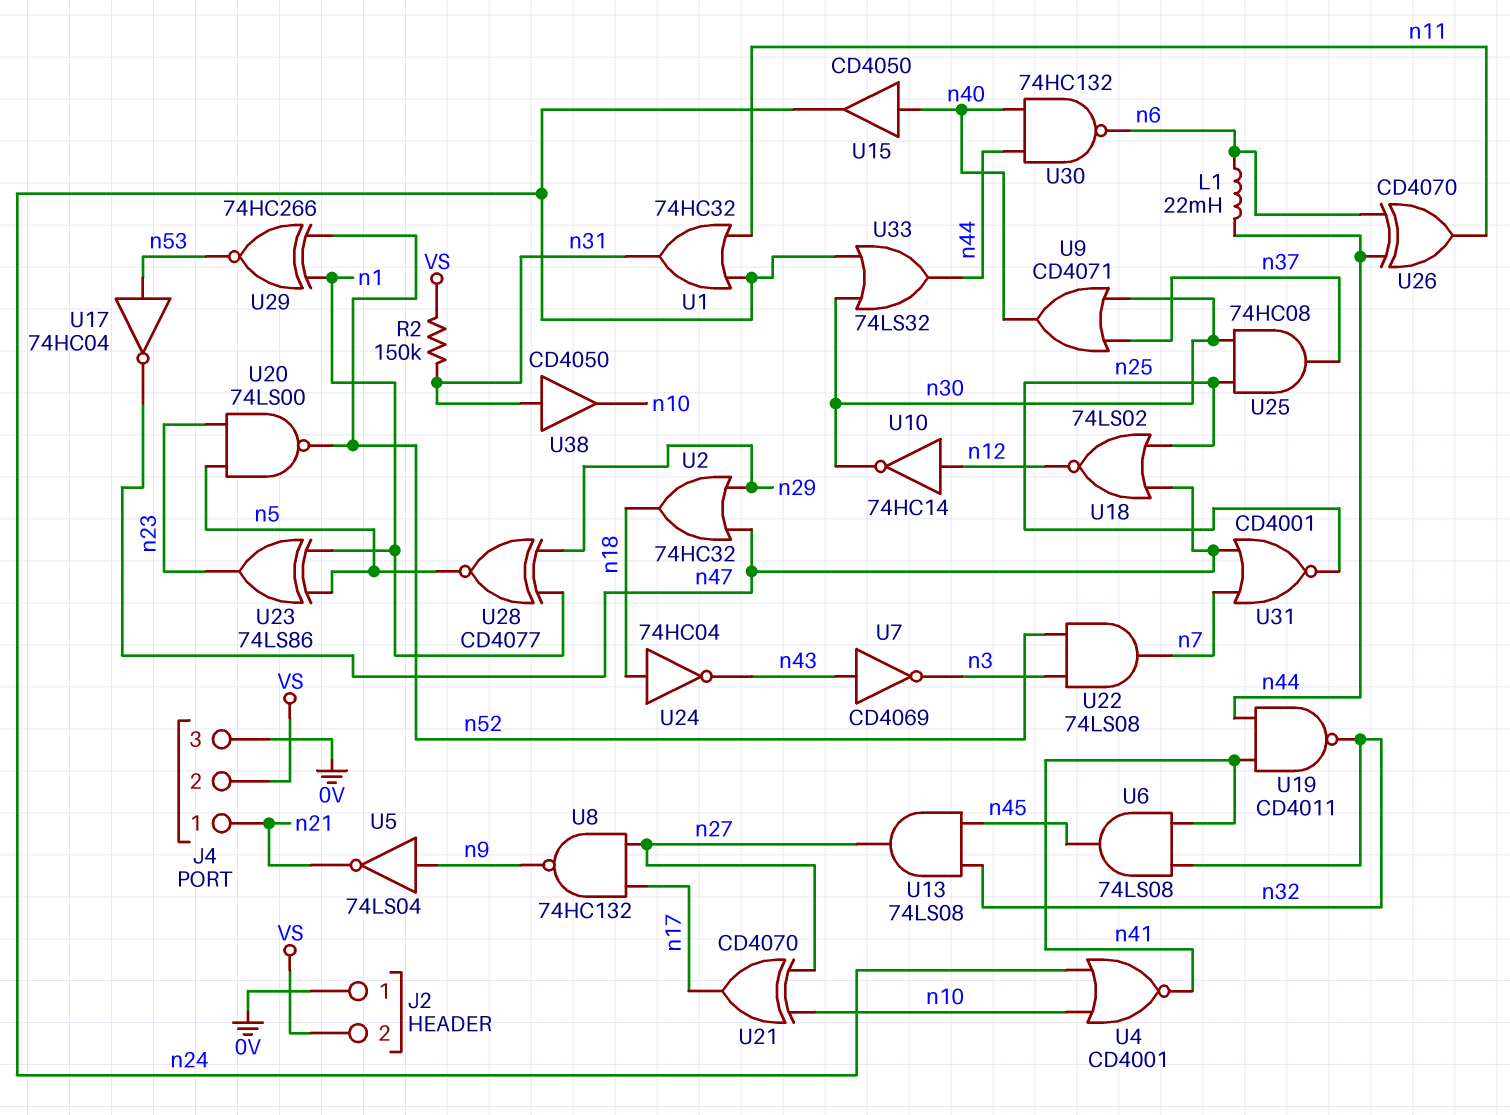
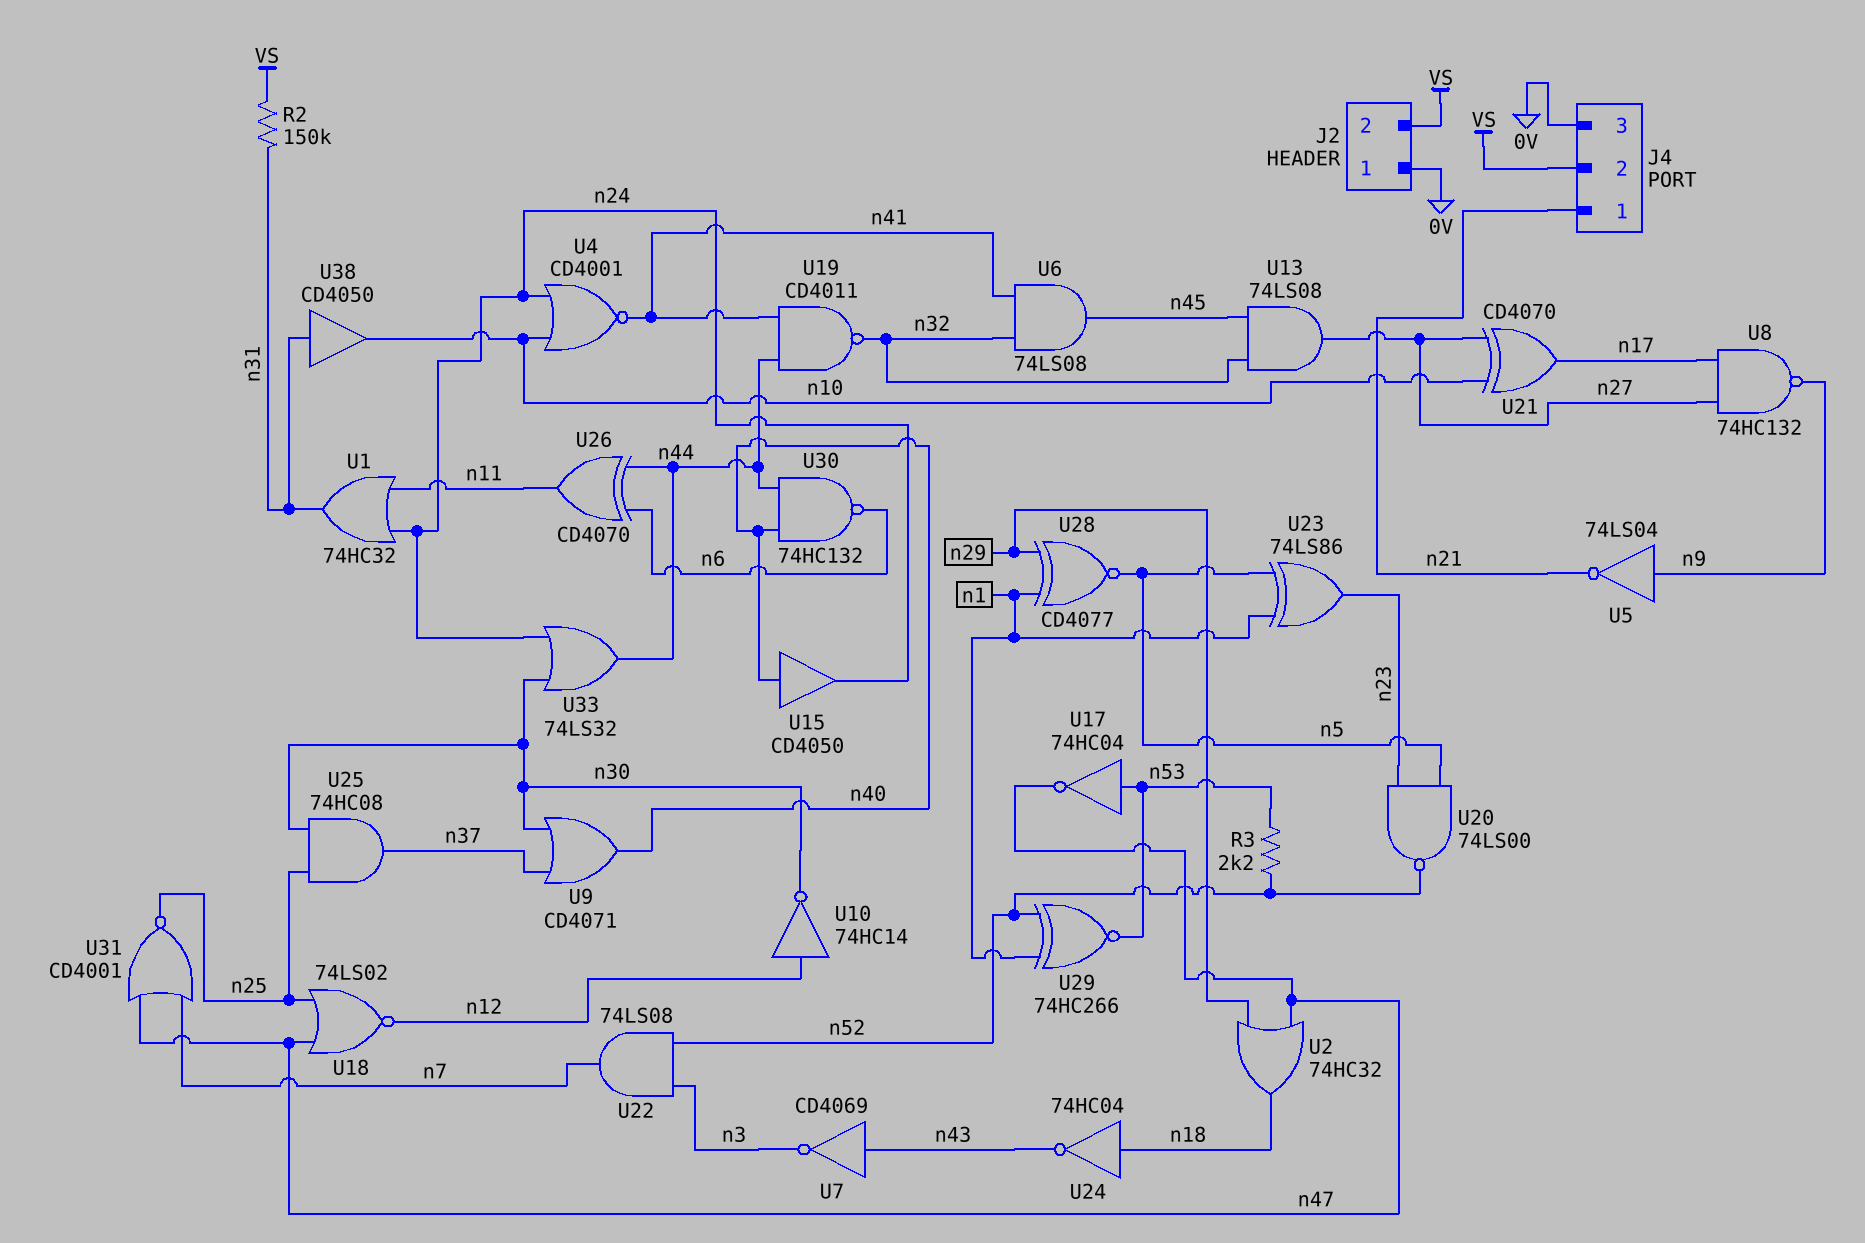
L1: 22mH (n6, n44) -> none
R3: none -> 2.2k (n52, n53)

